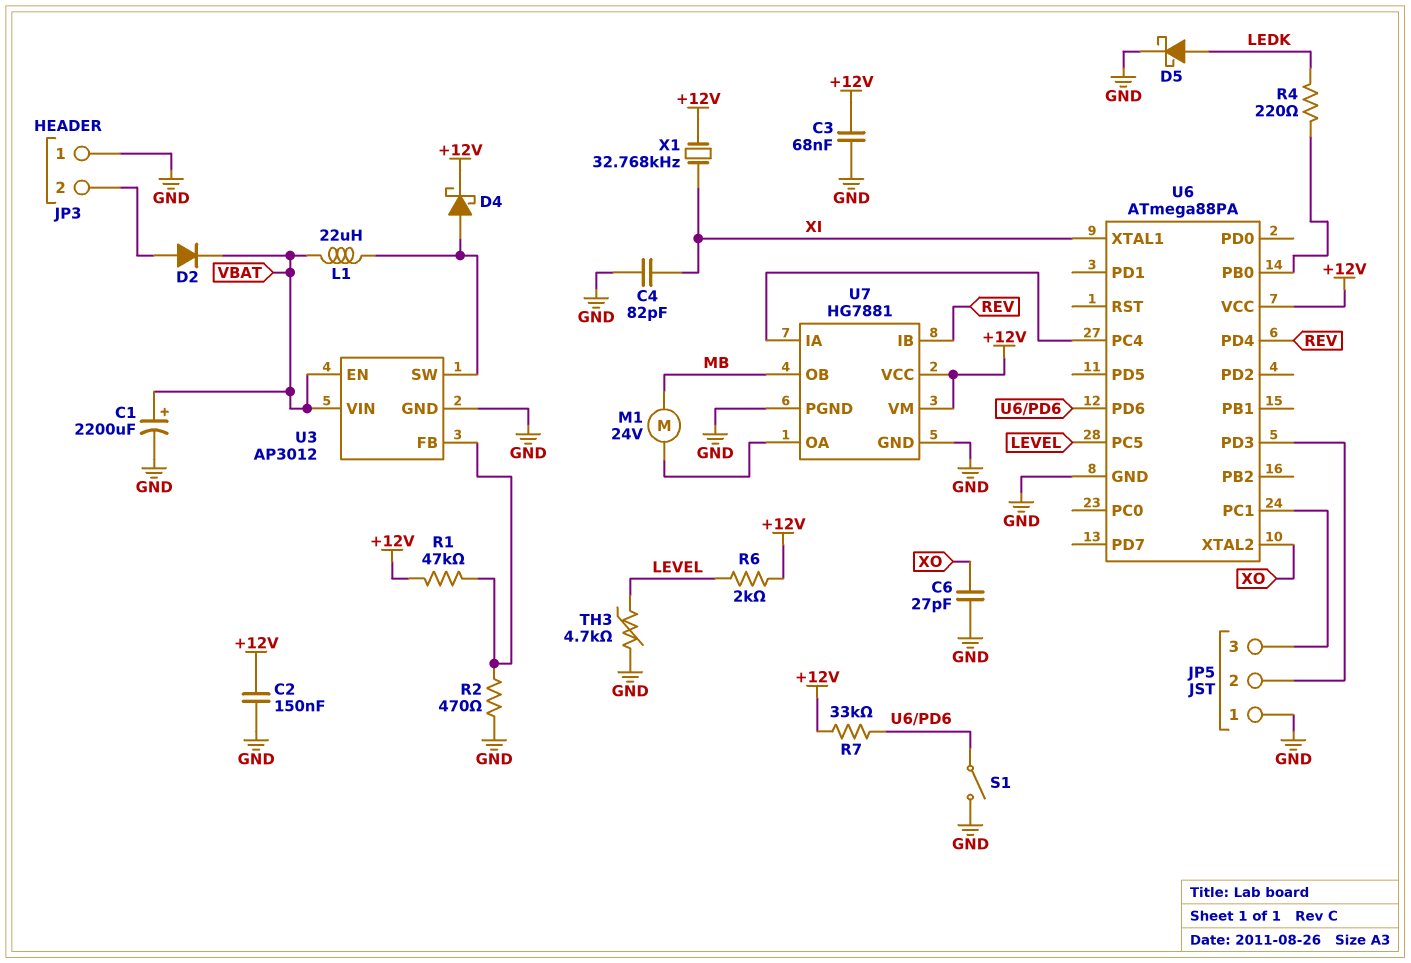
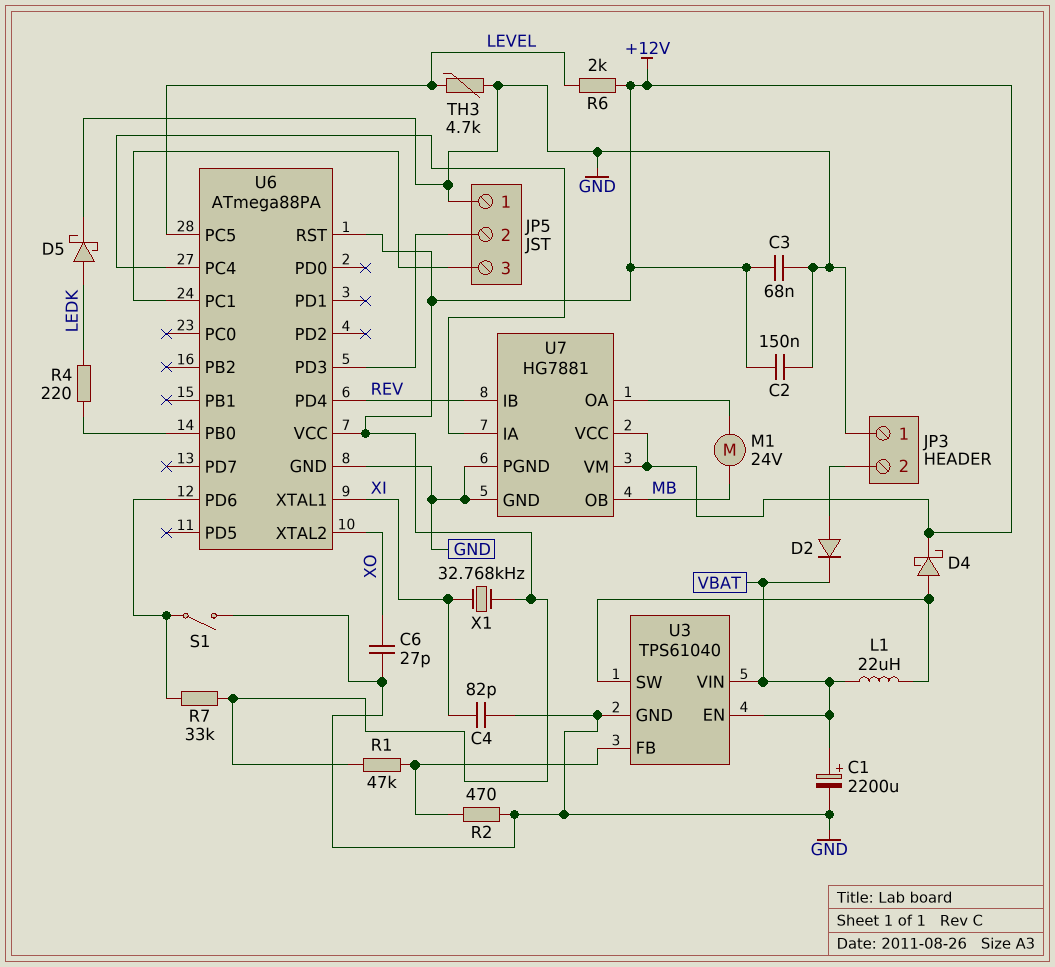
U3: AP3012 -> TPS61040
U6 pin RST: none -> +12V

